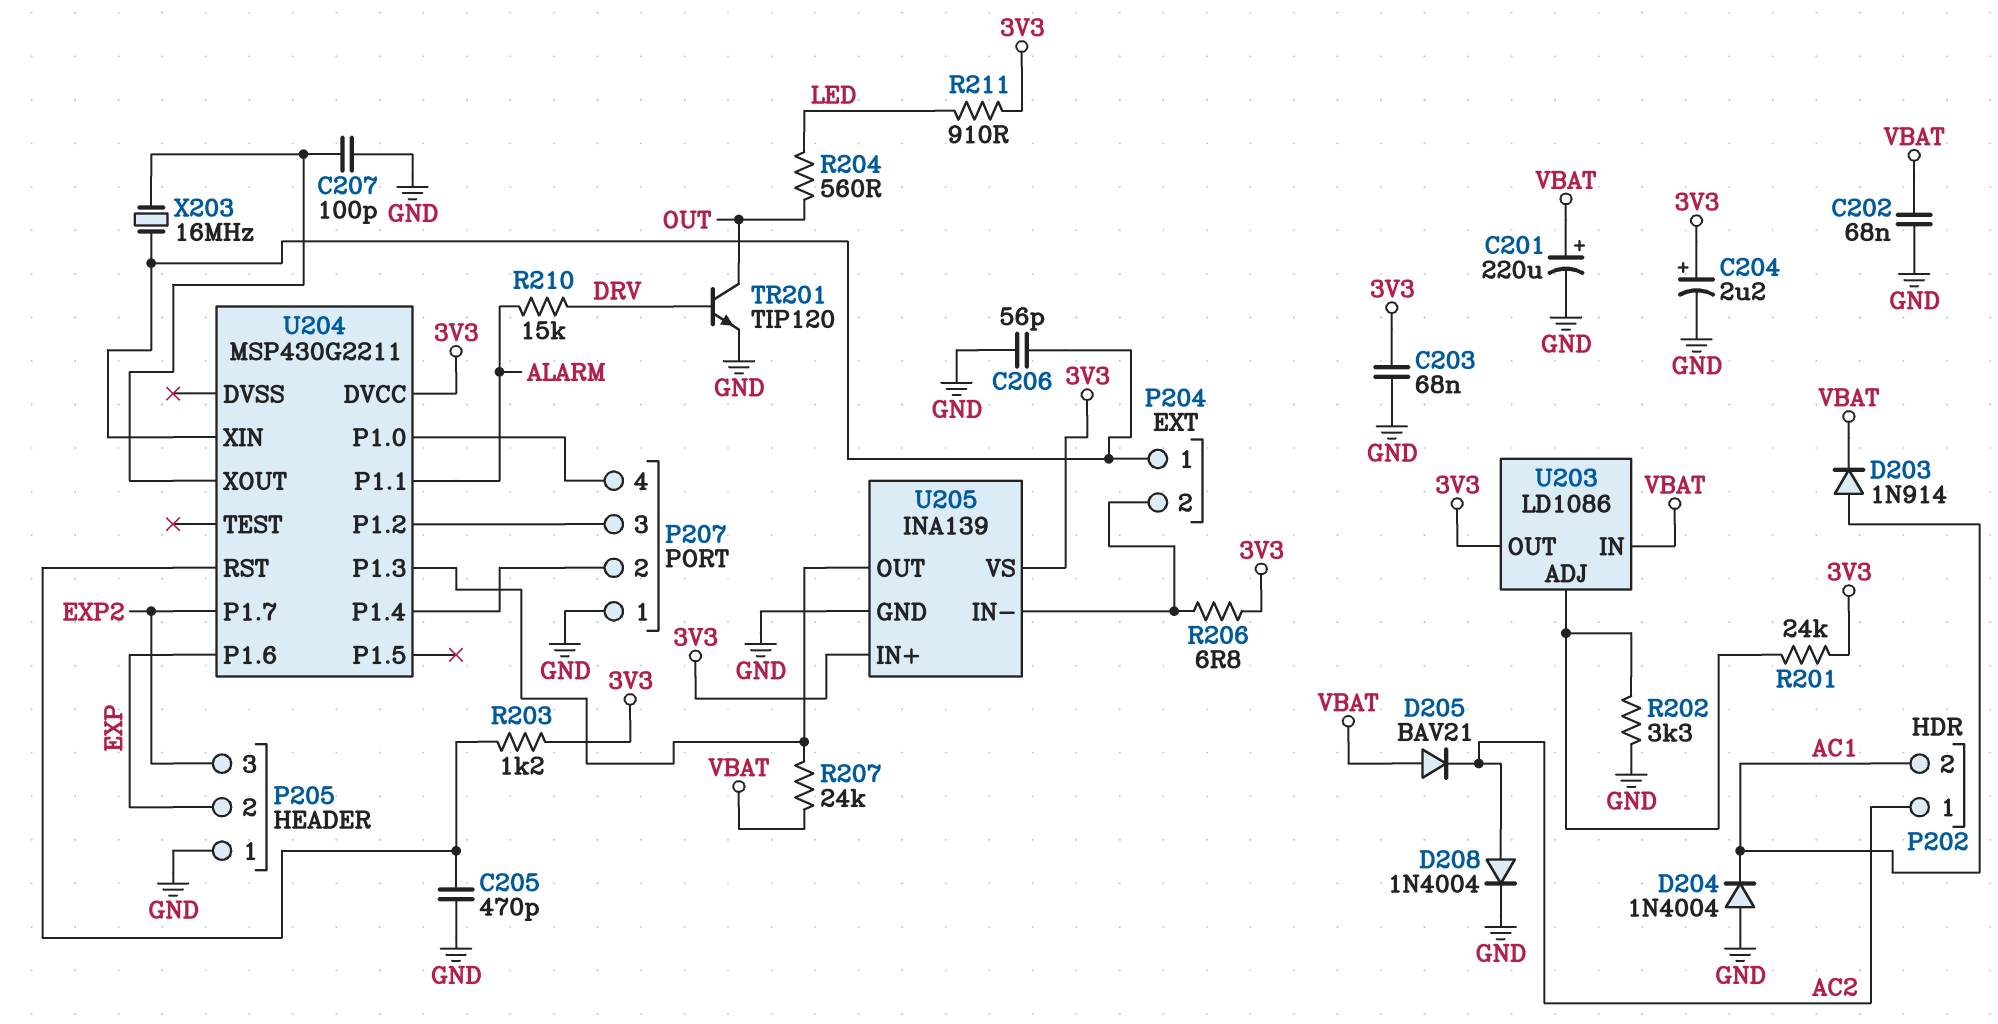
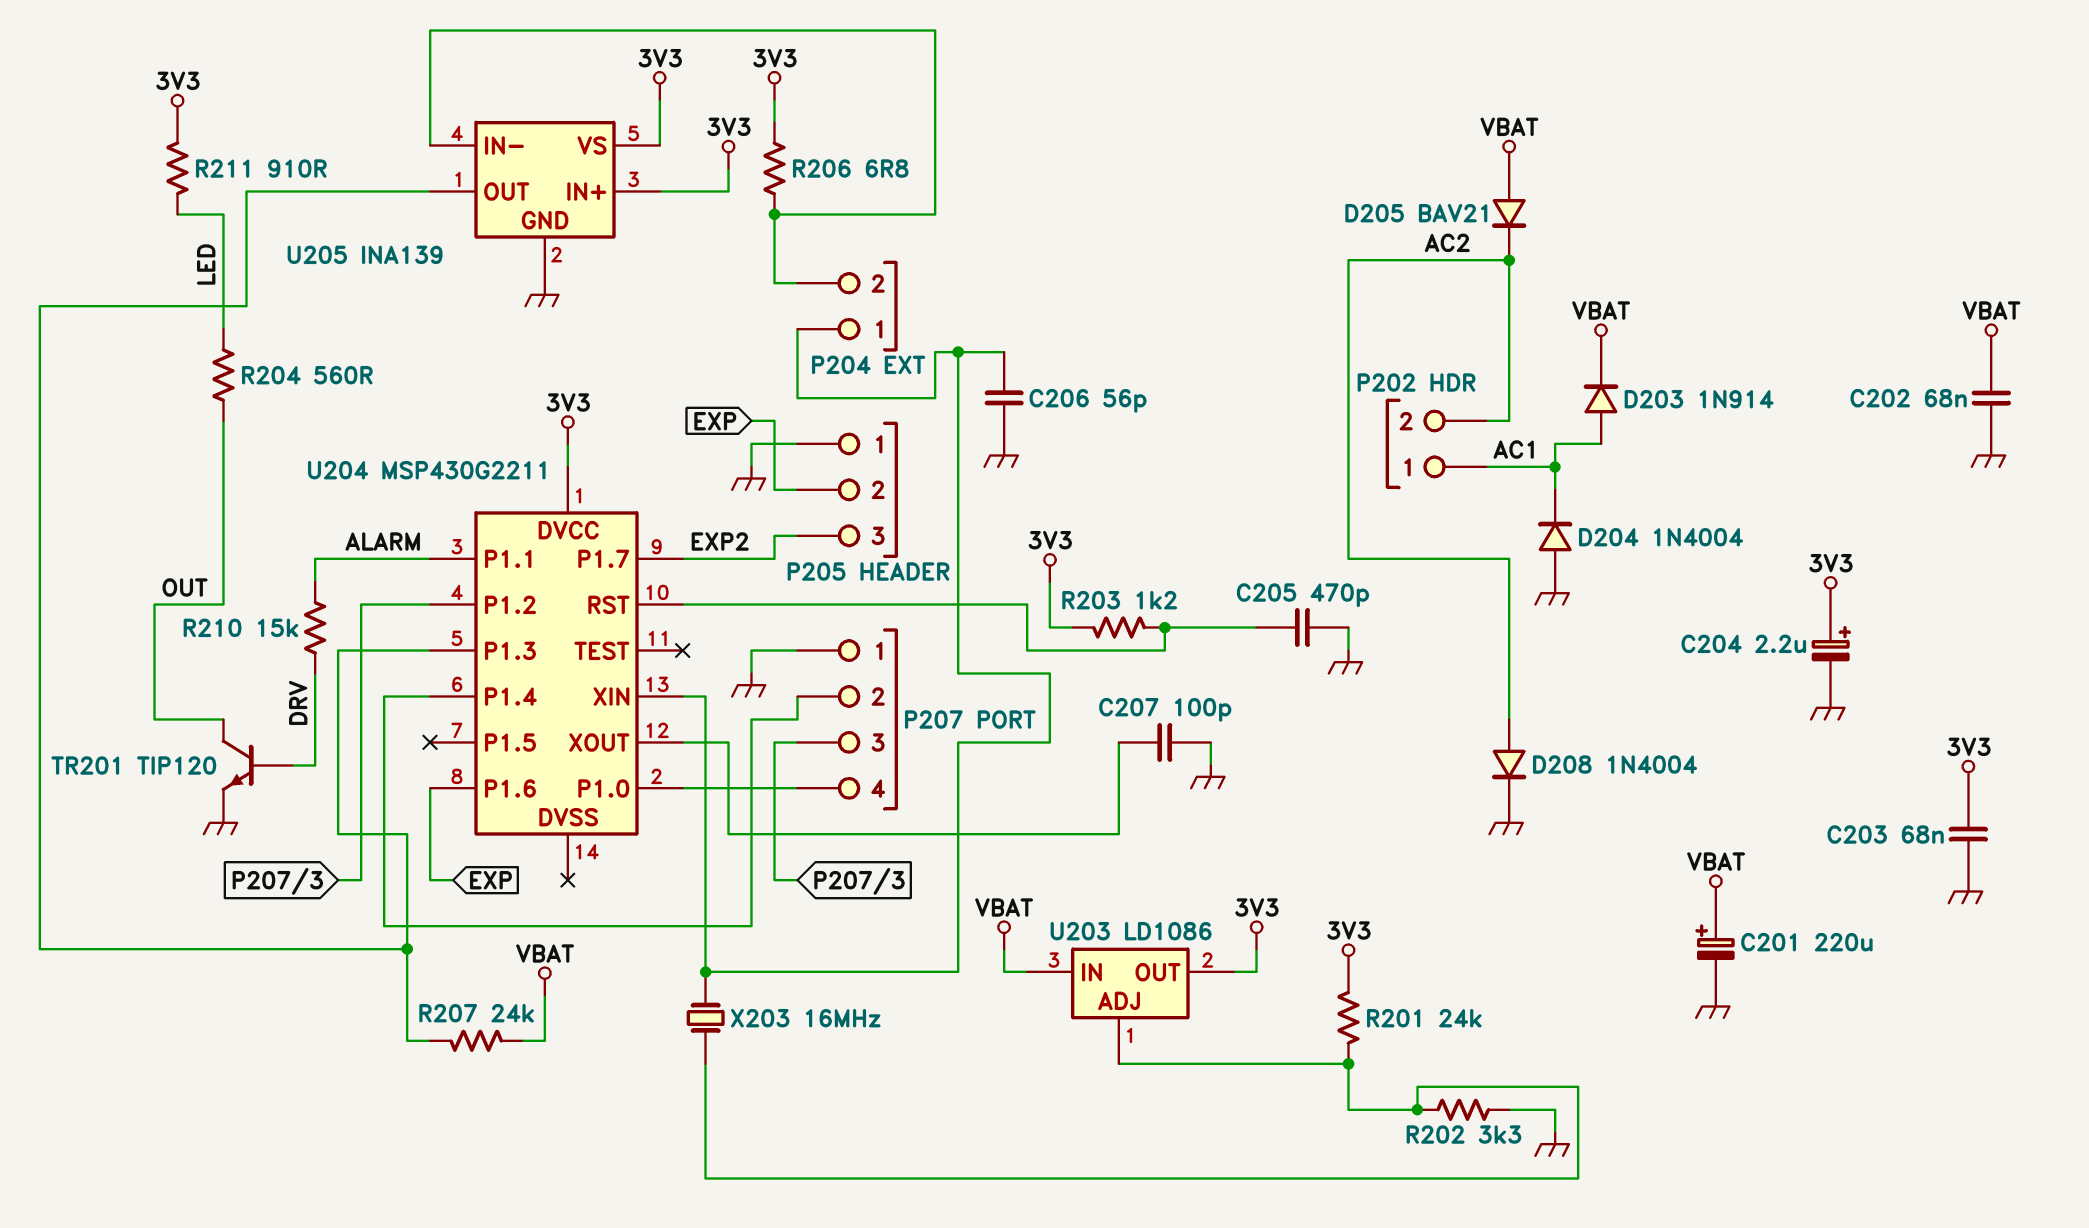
P202 pin 1: AC2 -> AC1
P202 pin 2: AC1 -> AC2
X203: 16MHz (P204/1, U204/XOUT) -> 16MHz (P204/1, U203/ADJ)

